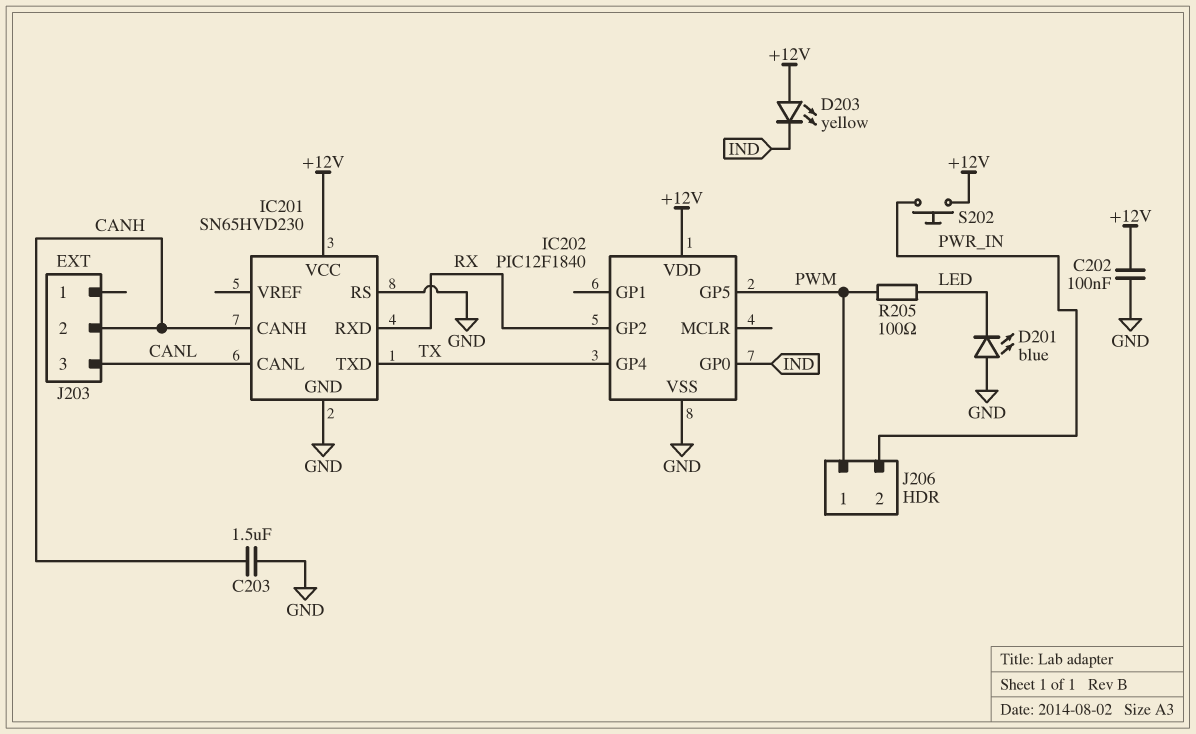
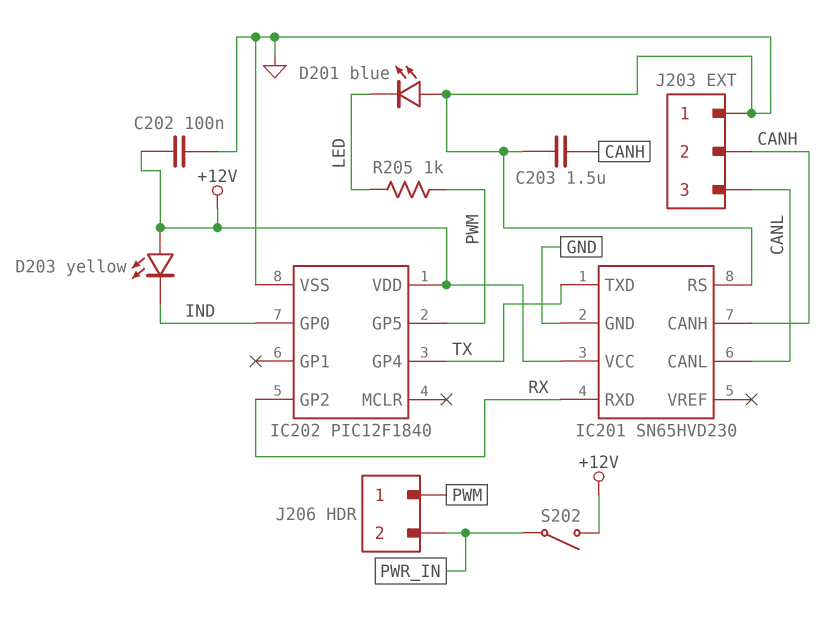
J203 pin 1: none -> GND
R205: 100 (LED, PWM) -> 1k (LED, PWM)
S202: button (+12V, PWR_IN) -> switch (+12V, PWR_IN)

